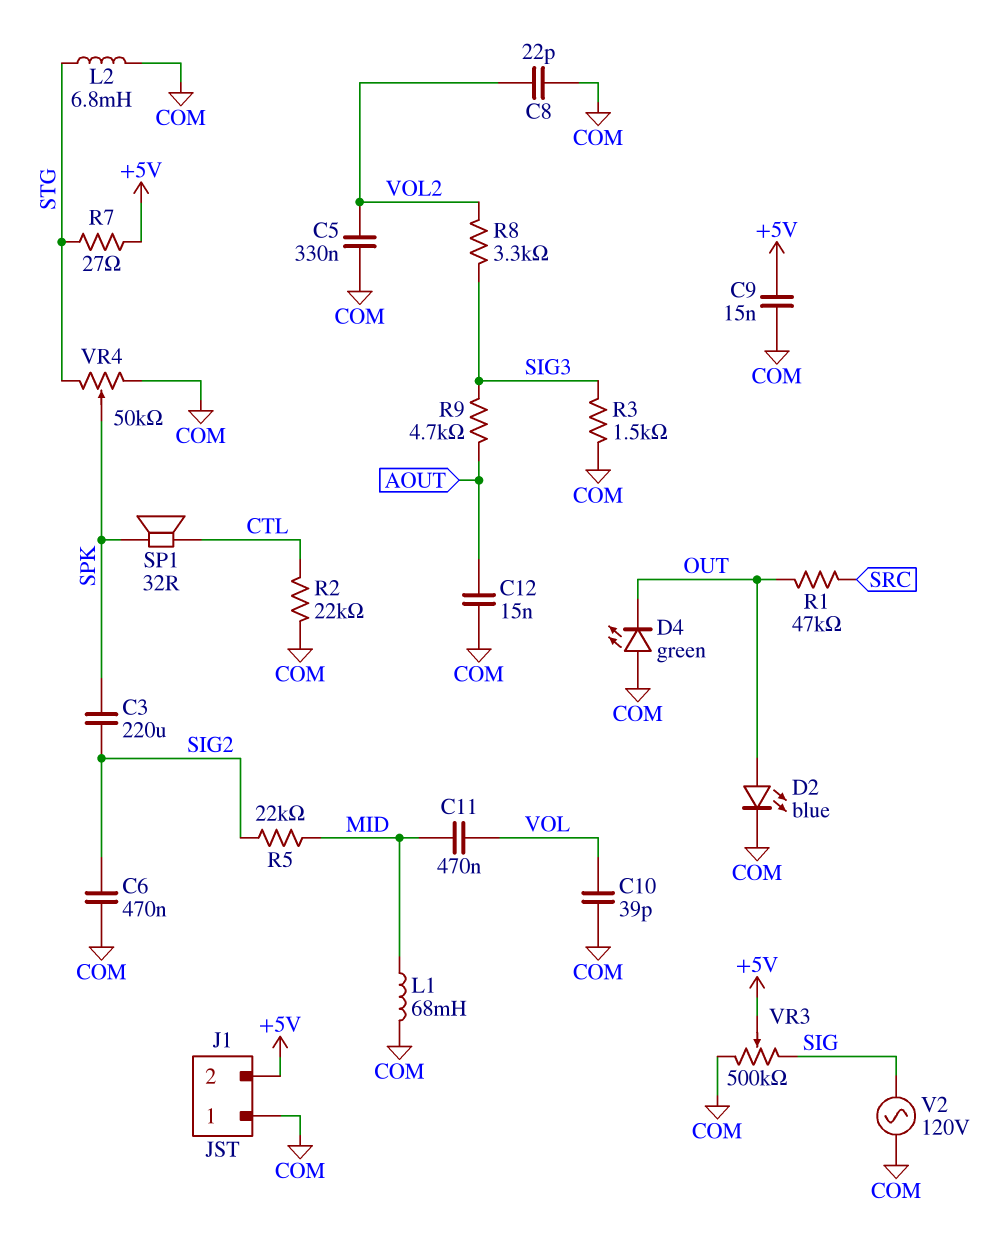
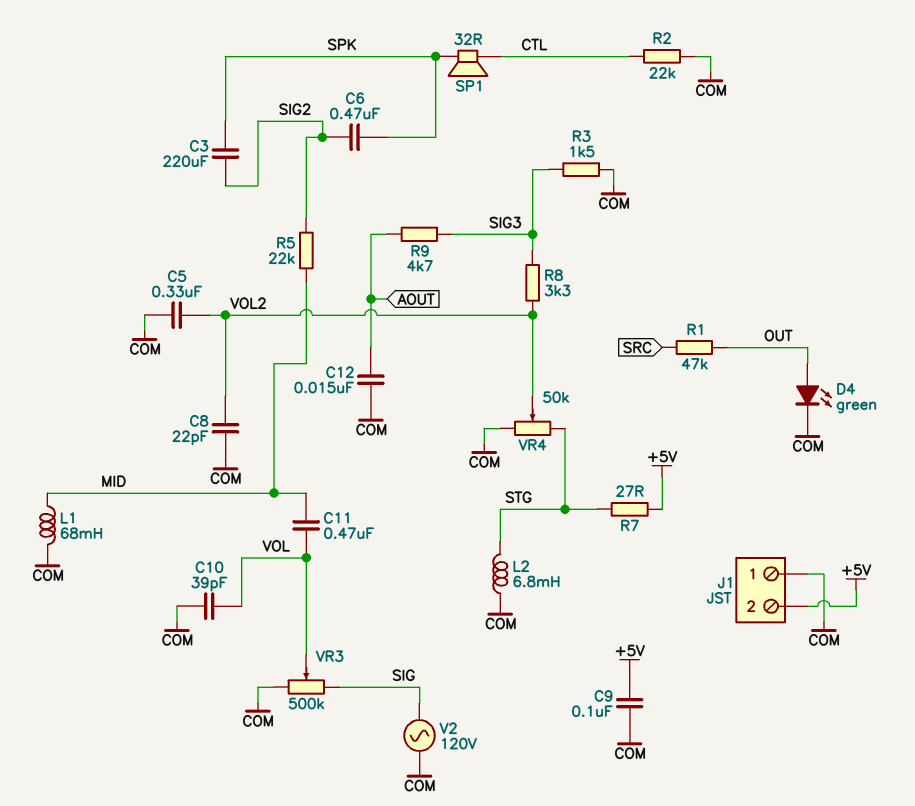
C6: 470nF (COM, SIG2) -> 470nF (SIG2, SPK)
C9: 15nF (+5V, COM) -> 100nF (+5V, COM)
D2: LED blue (A OUT, K COM) -> none
D4: LED green (A COM, K OUT) -> LED green (A OUT, K COM)
VR3: 500k (COM, SIG, wiper +5V) -> 500k (COM, SIG, wiper VOL)
VR4: 50k (COM, STG, wiper SPK) -> 50k (COM, STG, wiper VOL2)

